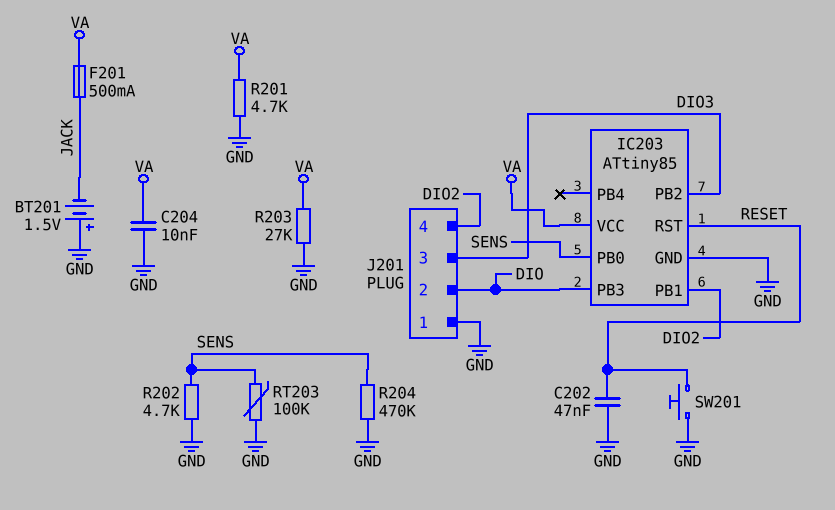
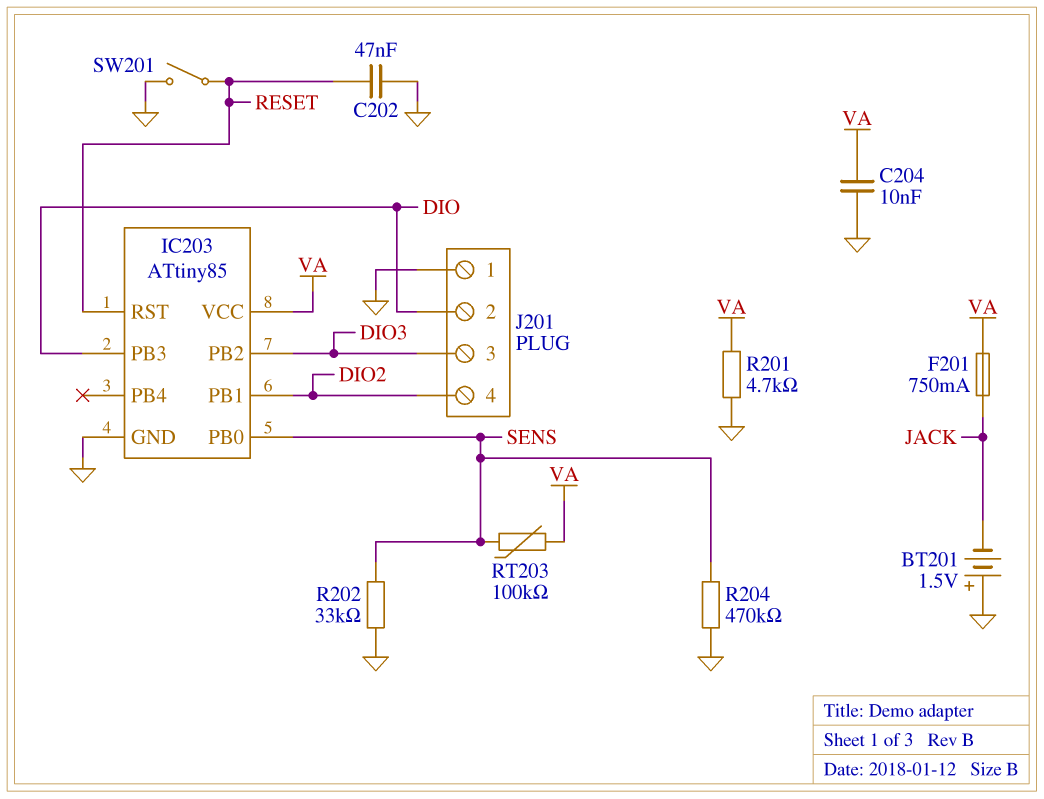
F201: 500mA (JACK, VA) -> 750mA (JACK, VA)
R202: 4.7k (GND, SENS) -> 33k (GND, SENS)
R203: 27k (GND, VA) -> none
RT203: 100k (GND, SENS) -> 100k (SENS, VA)
SW201: button (GND, RESET) -> switch (GND, RESET)

